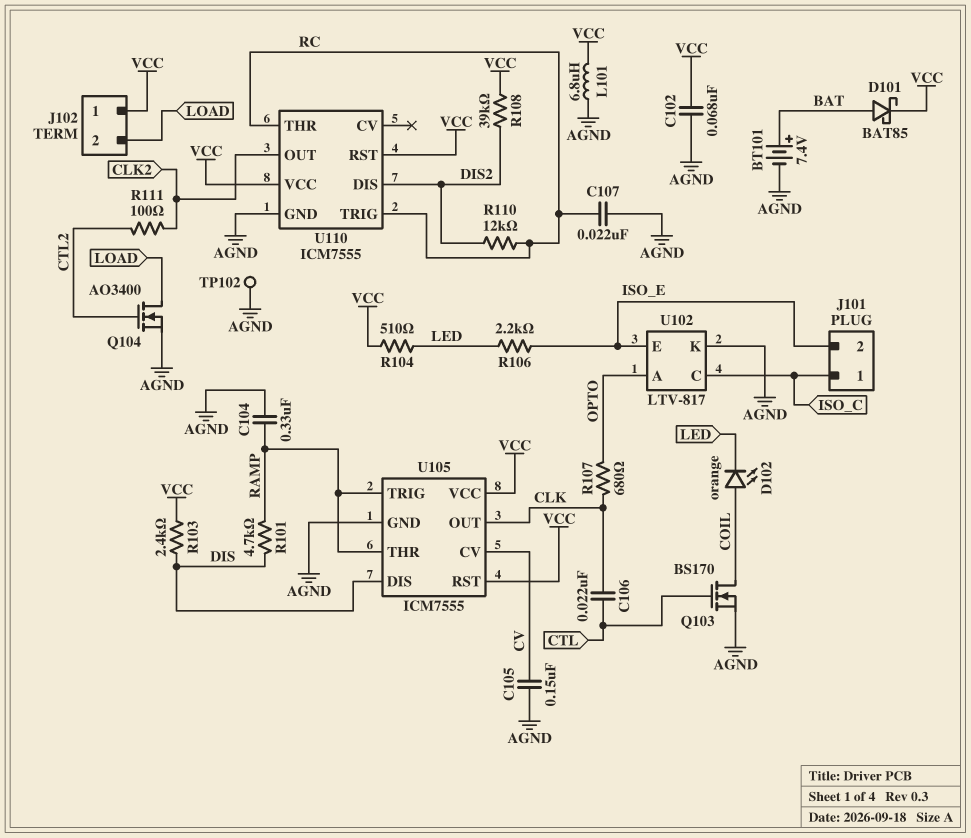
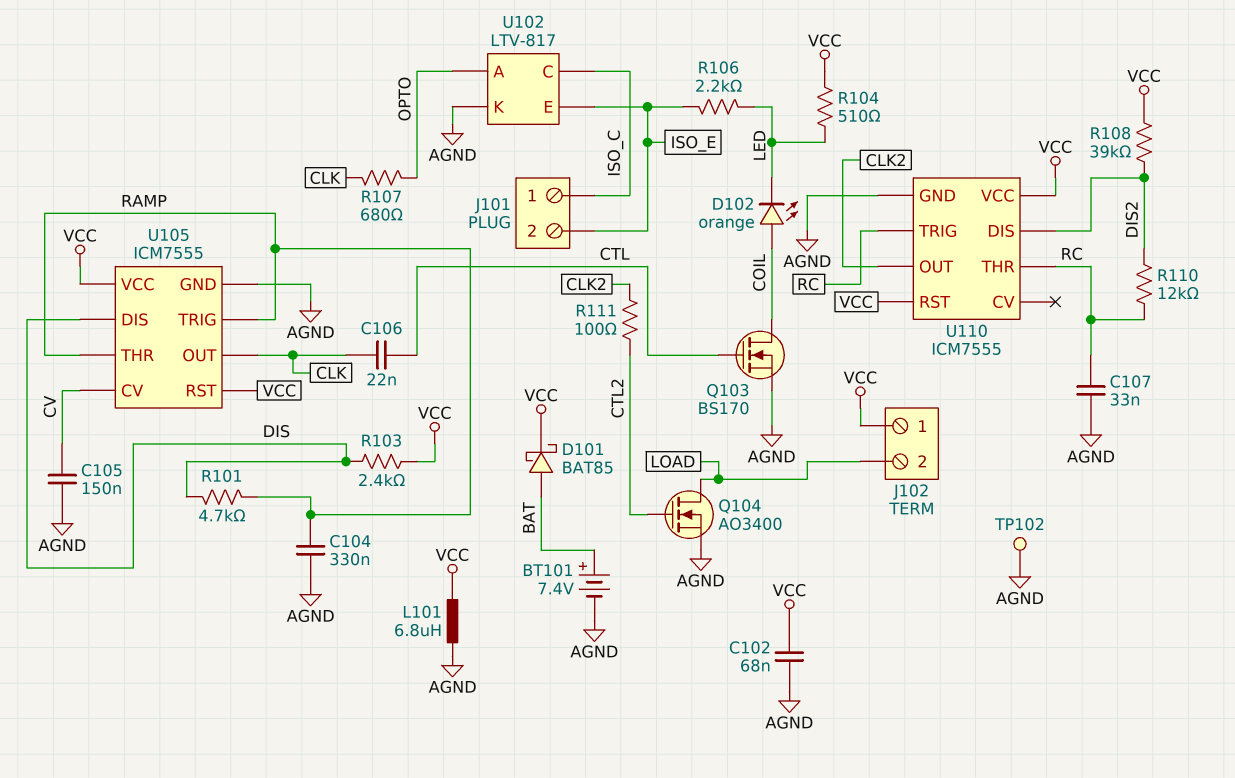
C107: 22nF (AGND, RC) -> 33nF (AGND, RC)

